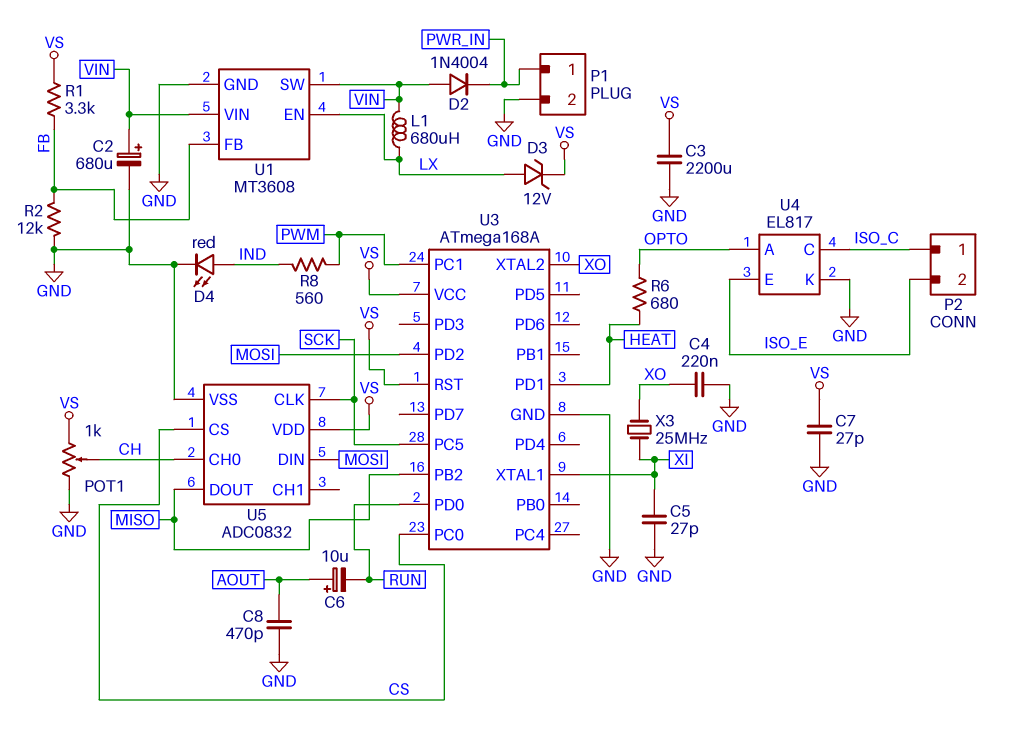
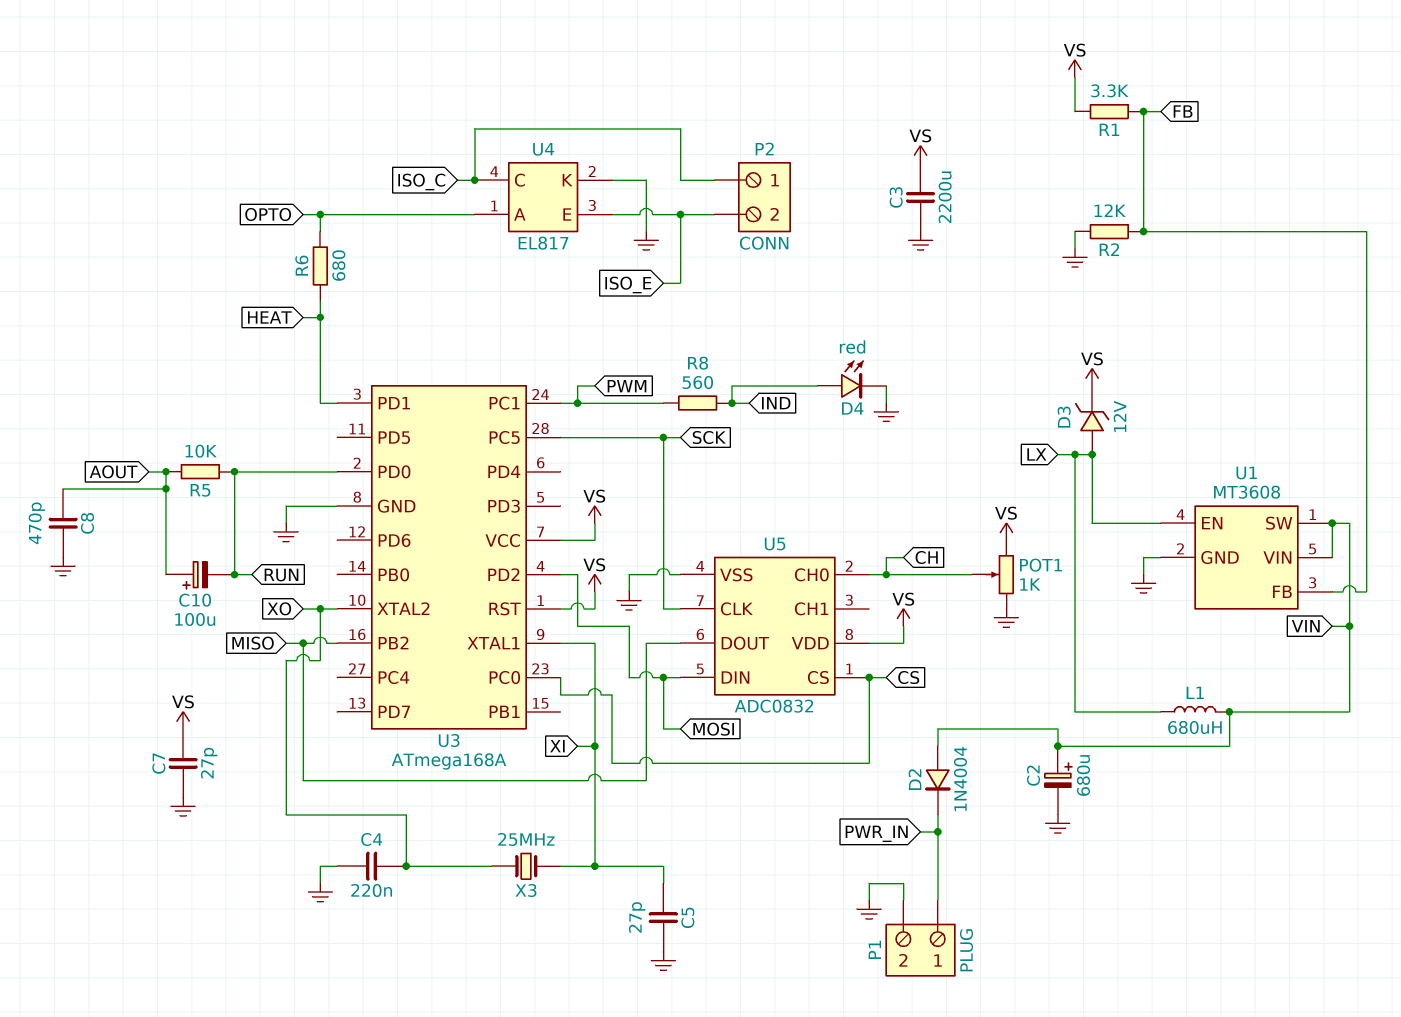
C6: 10uF (plus AOUT, minus RUN) -> none
C10: none -> 100uF (plus AOUT, minus RUN)
R5: none -> 10k (AOUT, RUN)

